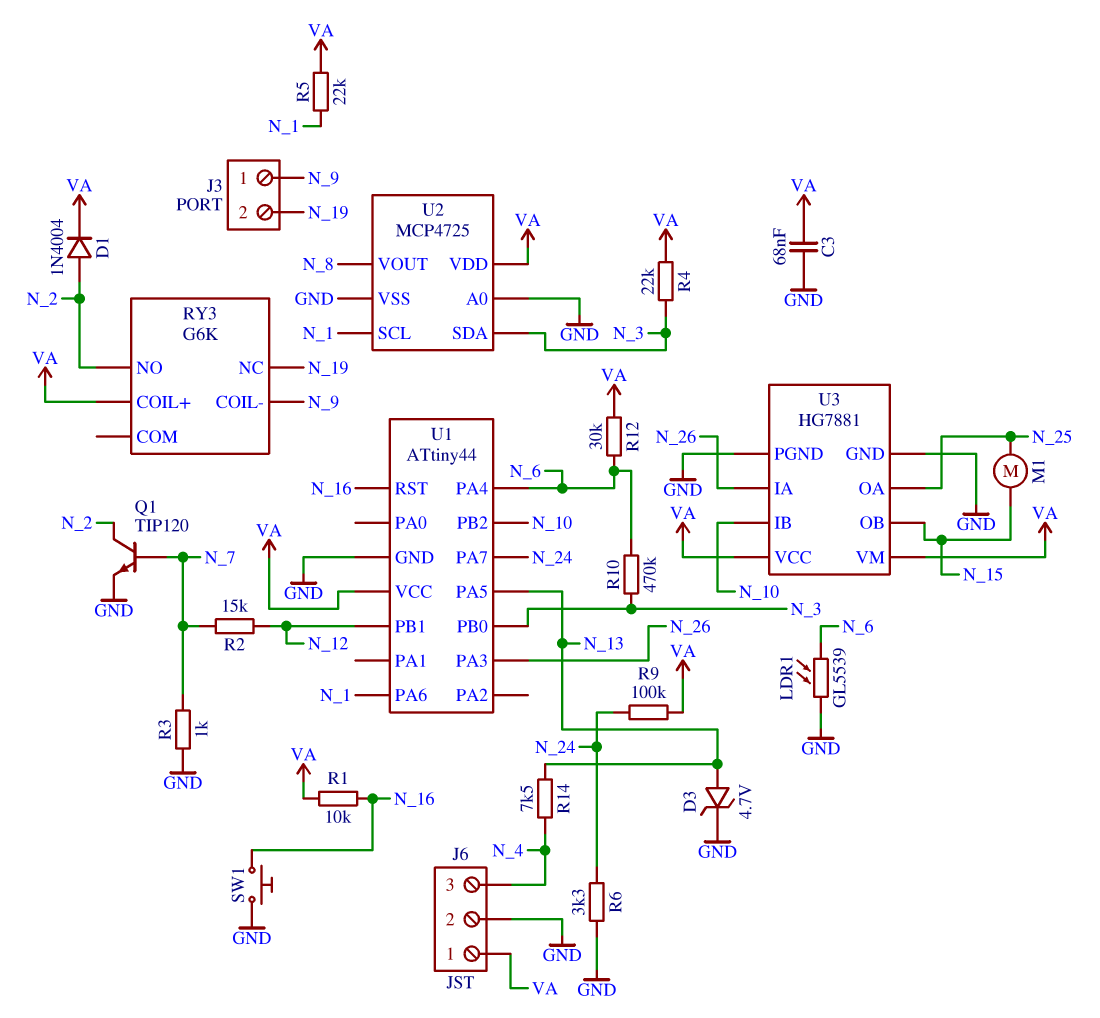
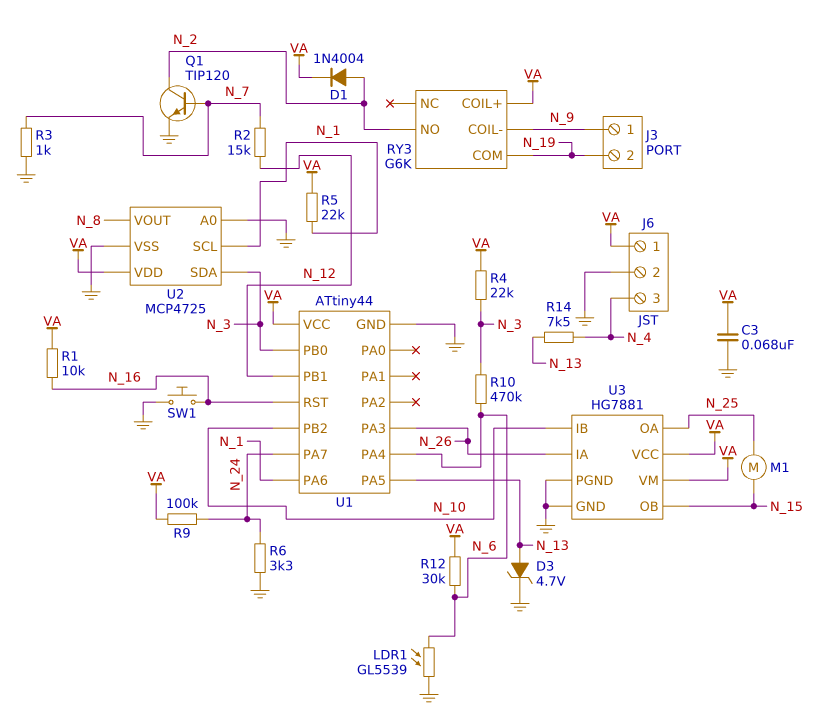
RY3 pin COM: none -> N_19
RY3 pin NC: N_19 -> none

